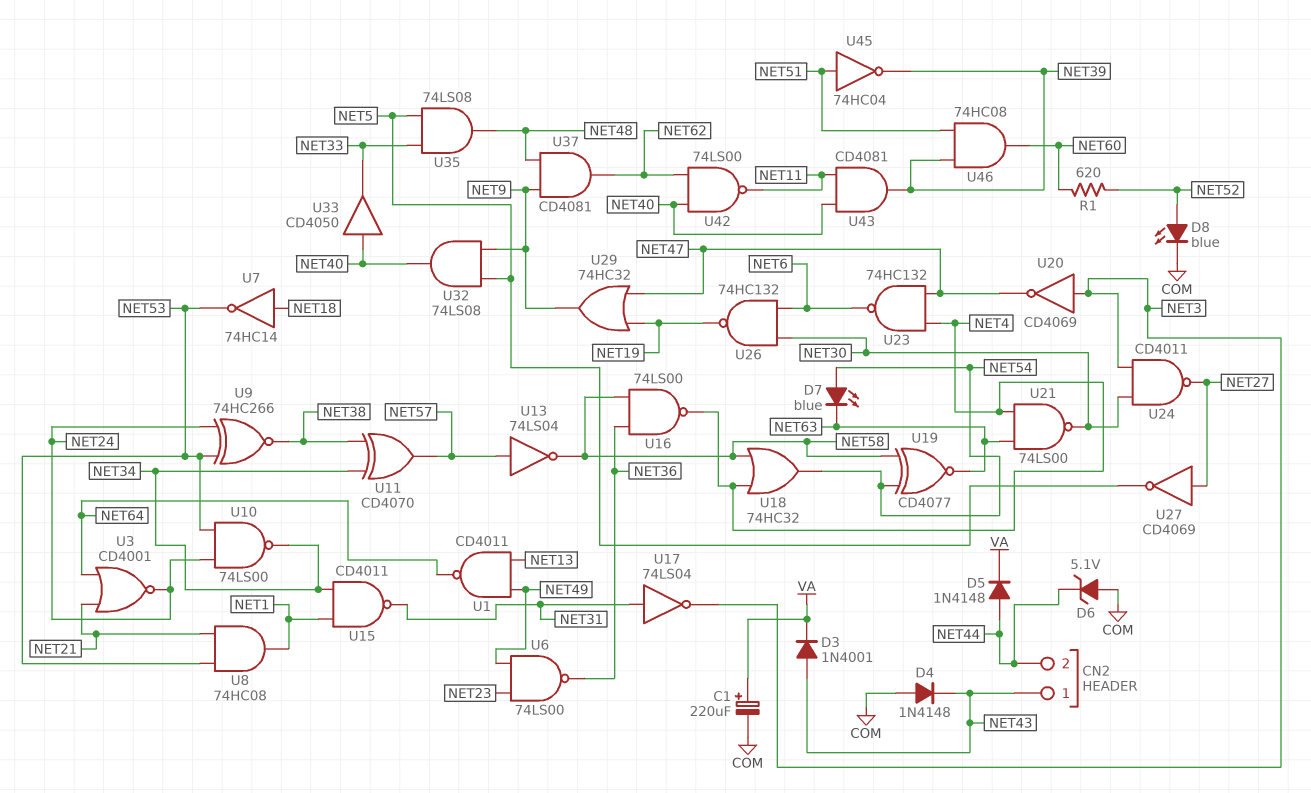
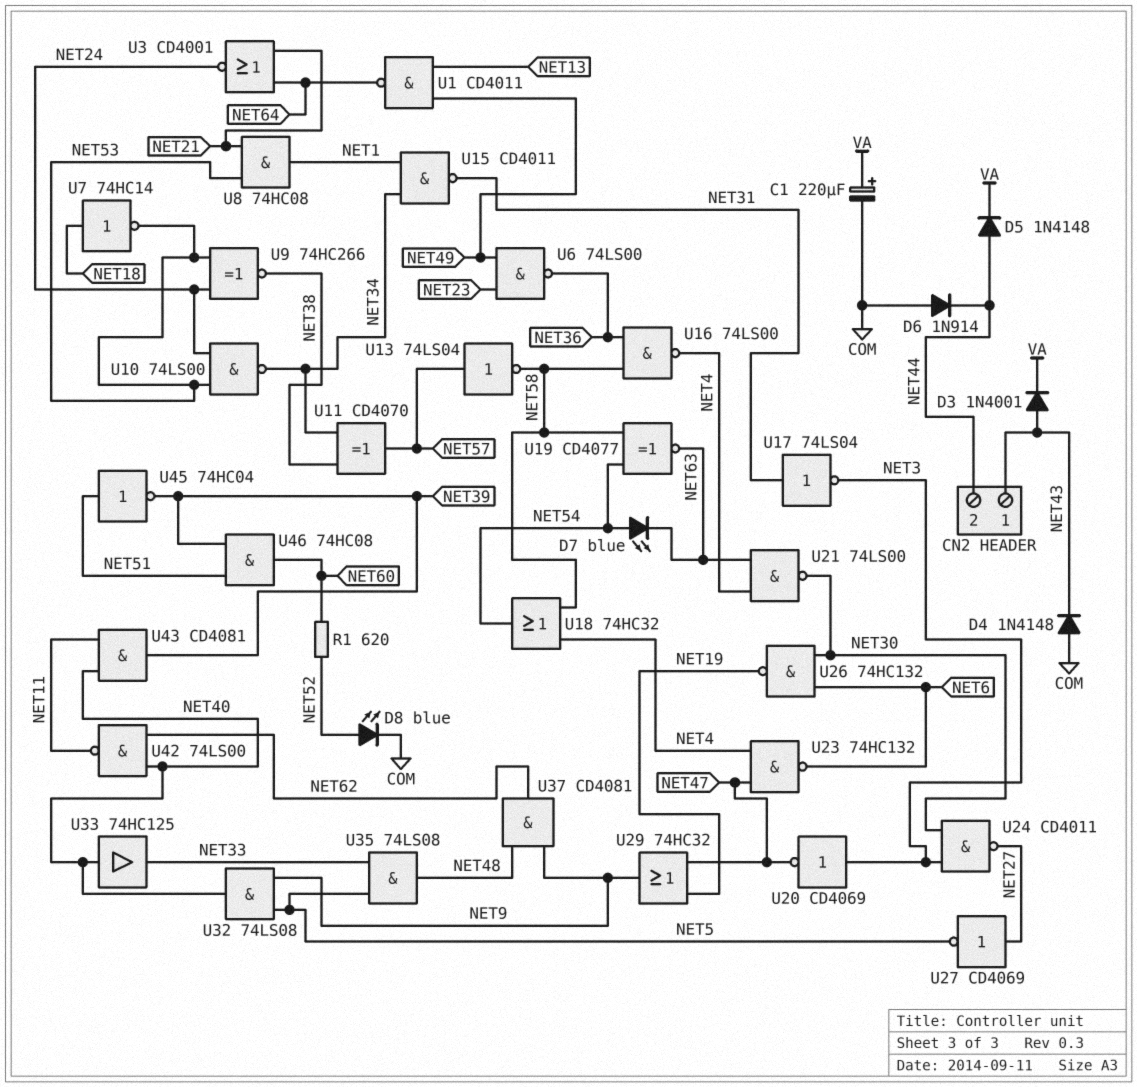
D6: zener 5.1V (A COM, K NET44) -> diode 1N914 (A COM, K NET44)
U33: buffer CD4050 (in NET40, out NET33) -> buffer 74HC125 (in NET40, out NET33)

